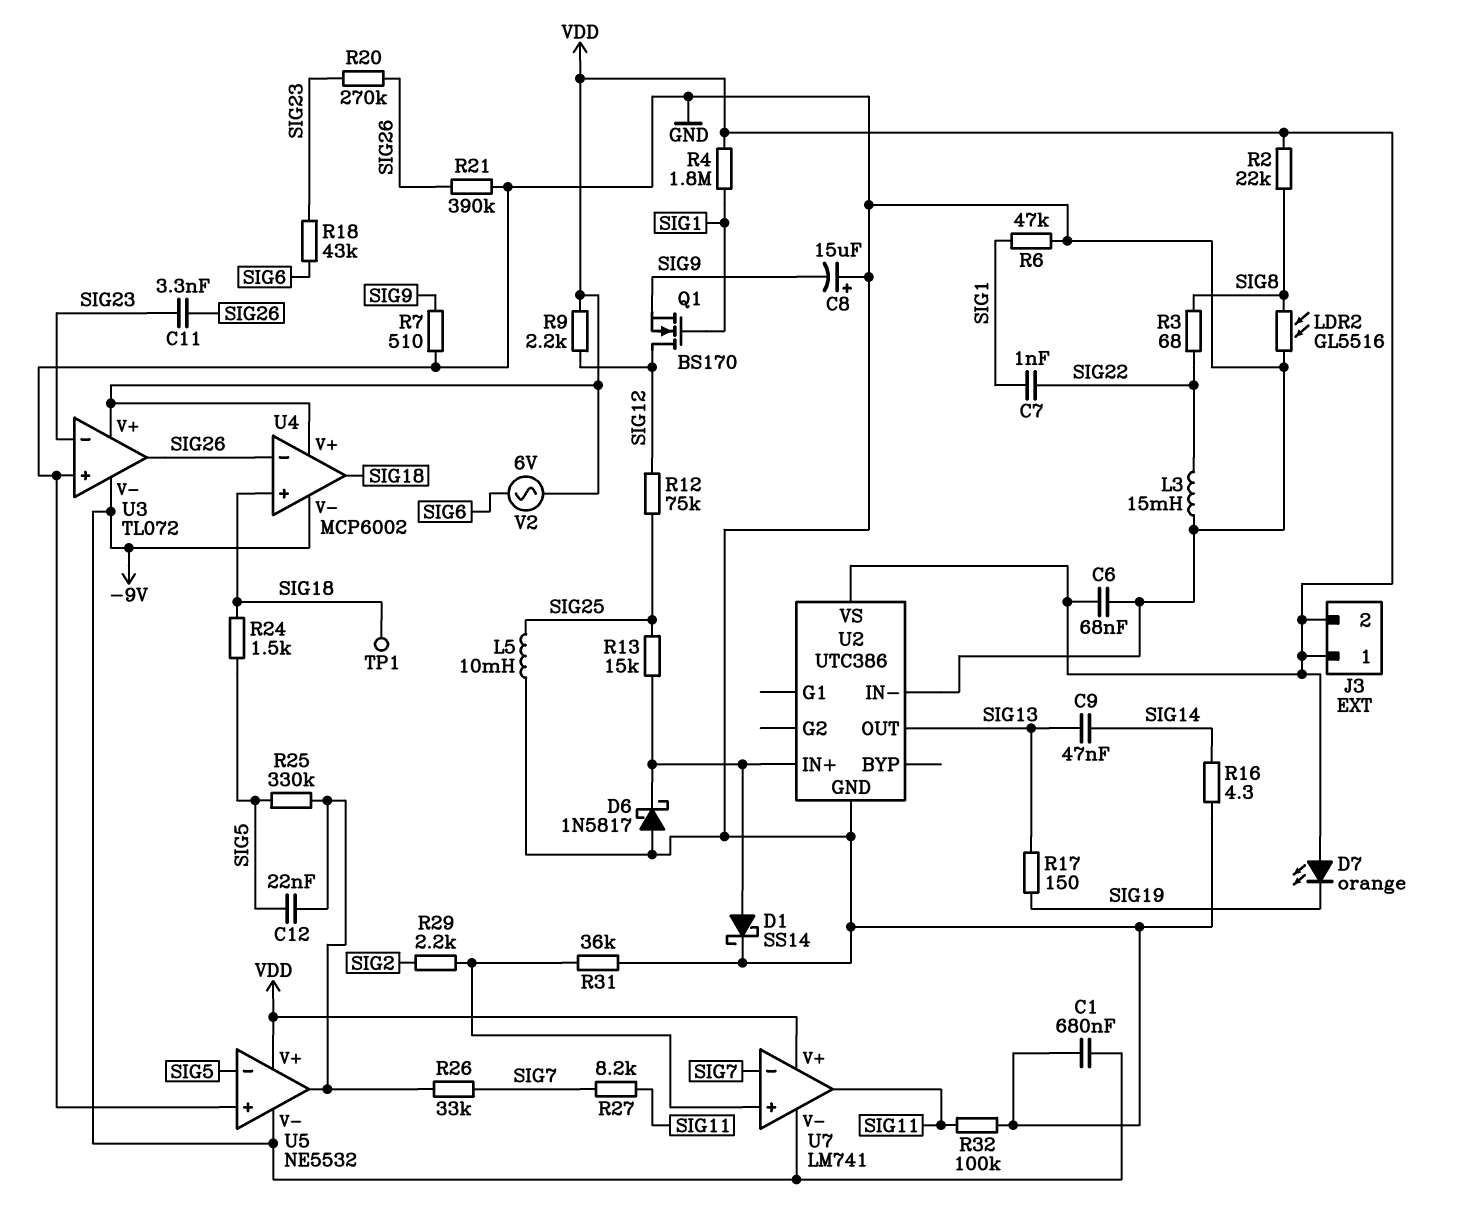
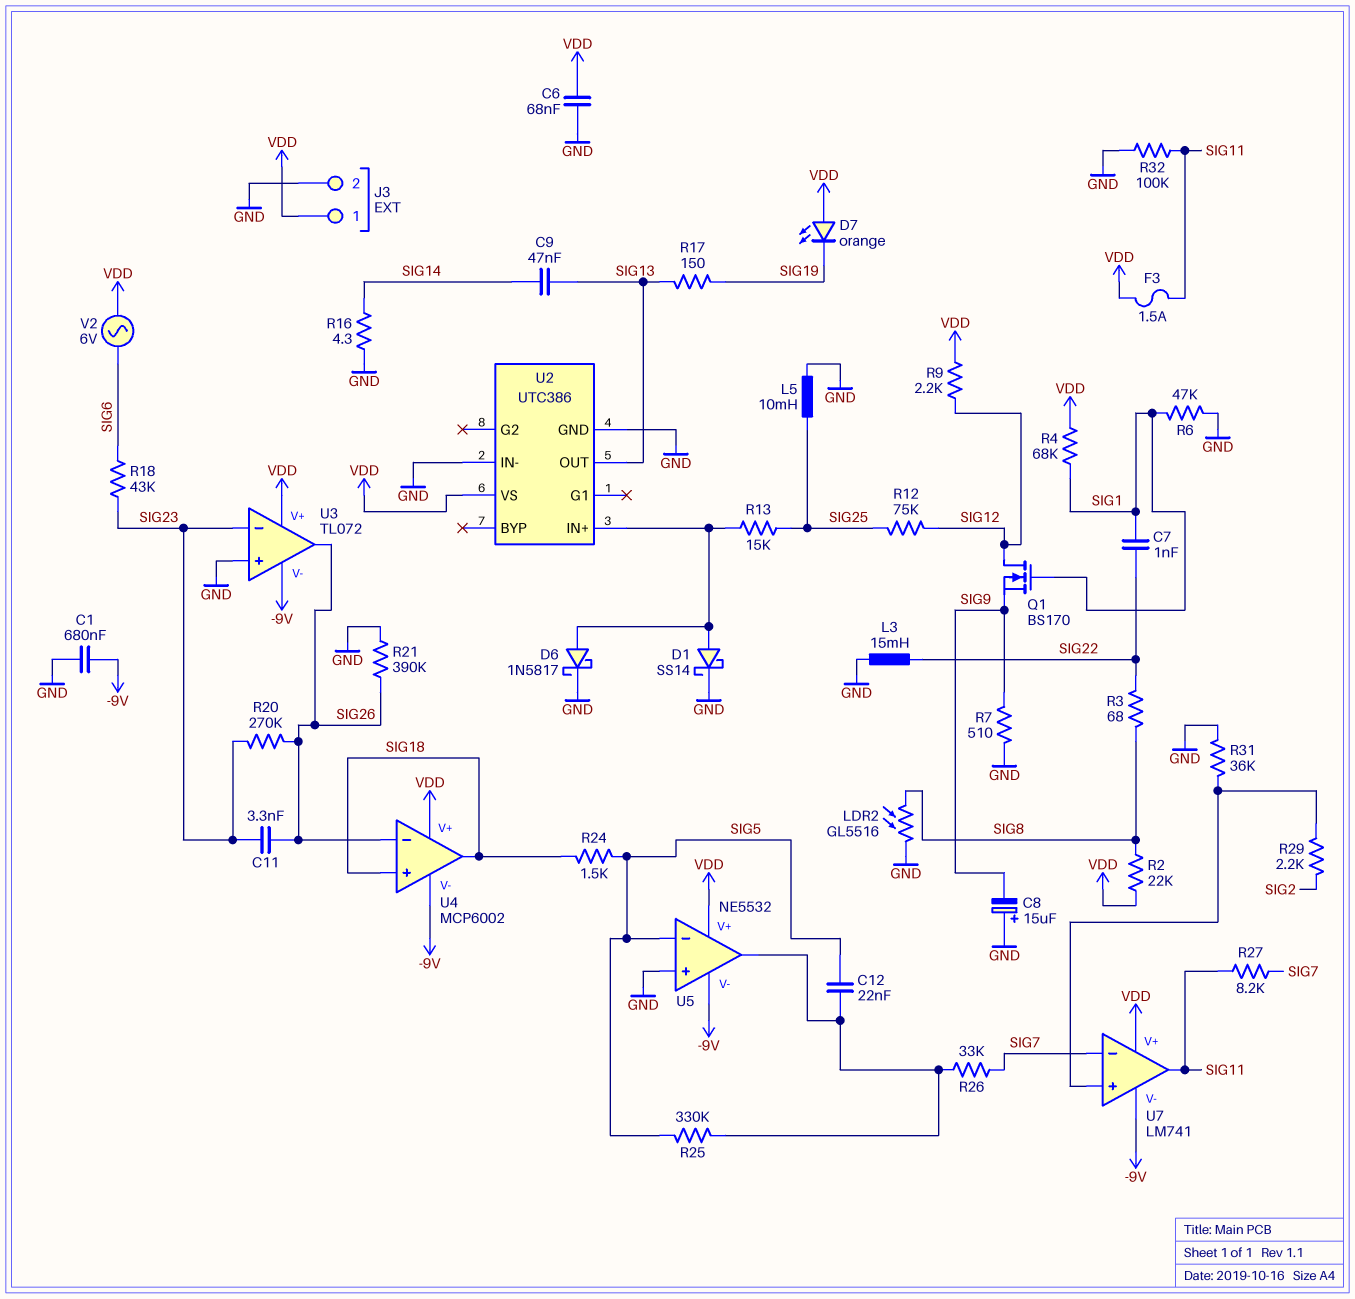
D6: schottky 1N5817 (A GND, K U2/IN+) -> schottky 1N5817 (A U2/IN+, K GND)
F3: none -> 1.5A (SIG11, VDD)
J3 pin 2: VDD -> GND
R4: 1.8M (SIG1, VDD) -> 68k (SIG1, VDD)
TP1: test point (SIG18) -> none

